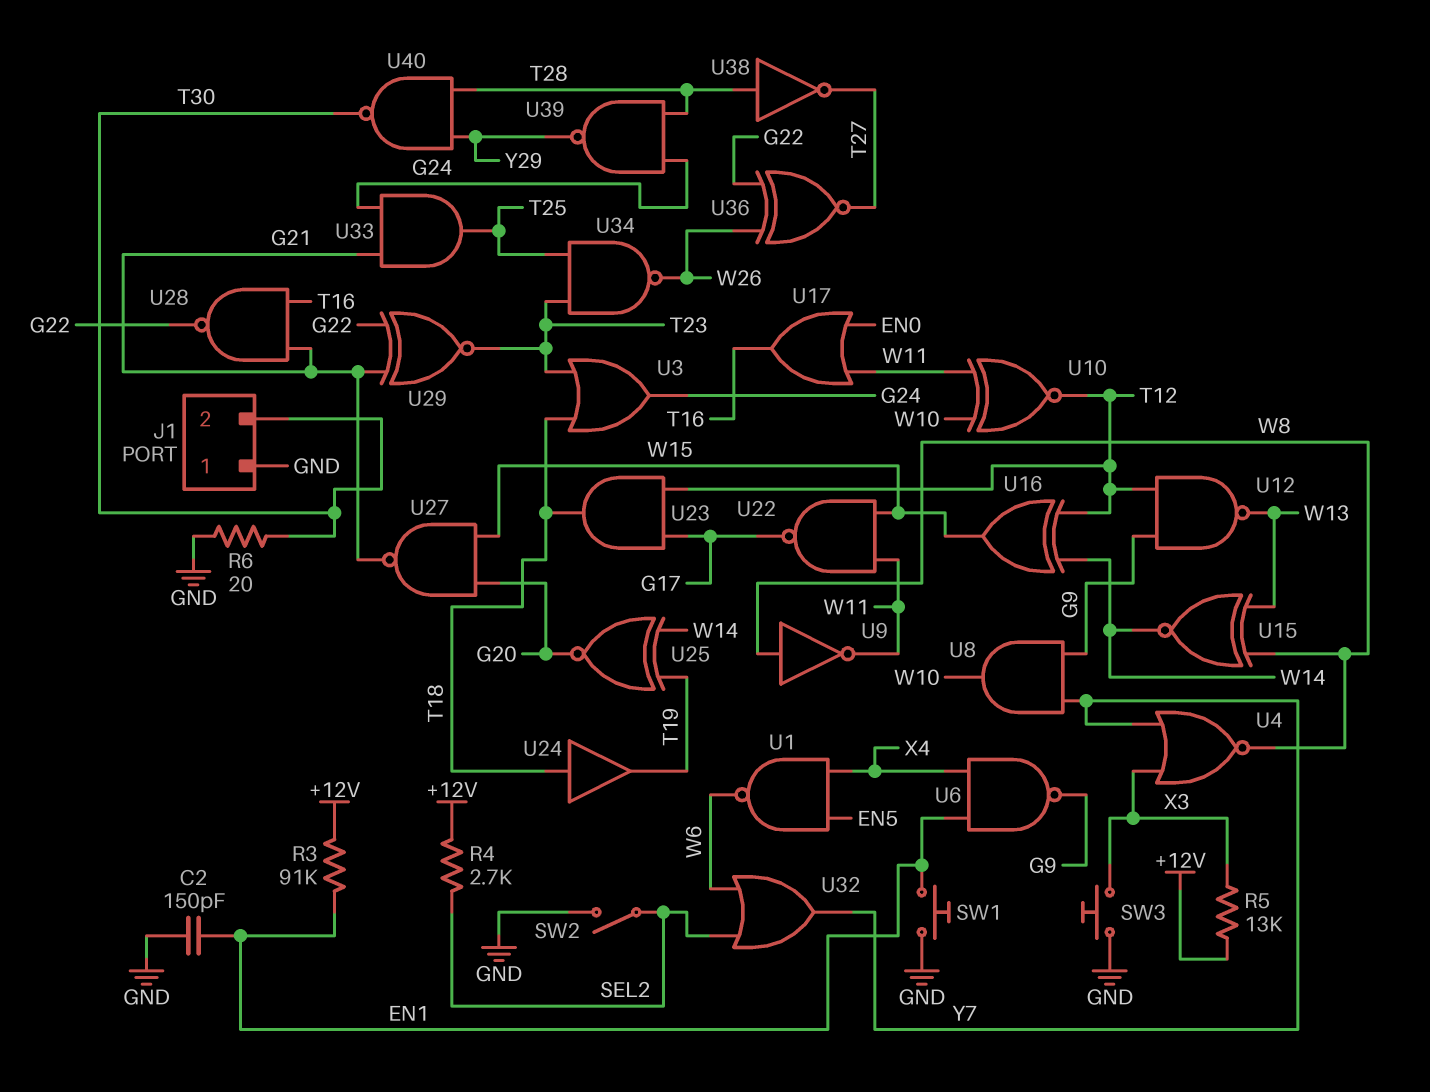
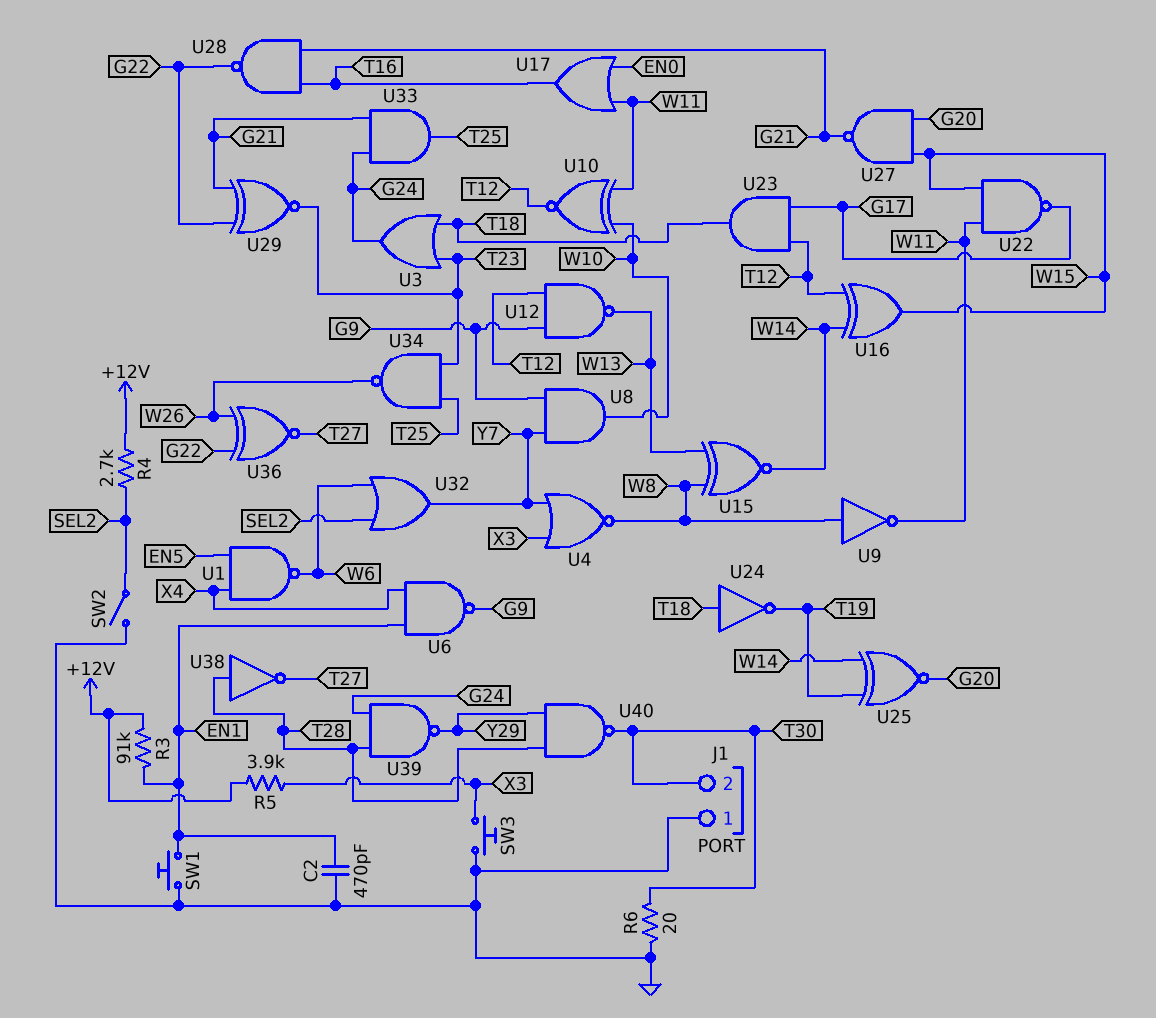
C2: 150pF (EN1, GND) -> 470pF (EN1, GND)
R5: 13k (+12V, X3) -> 3.9k (+12V, X3)
U24: buffer (in T18, out T19) -> NOT (in T18, out T19)

